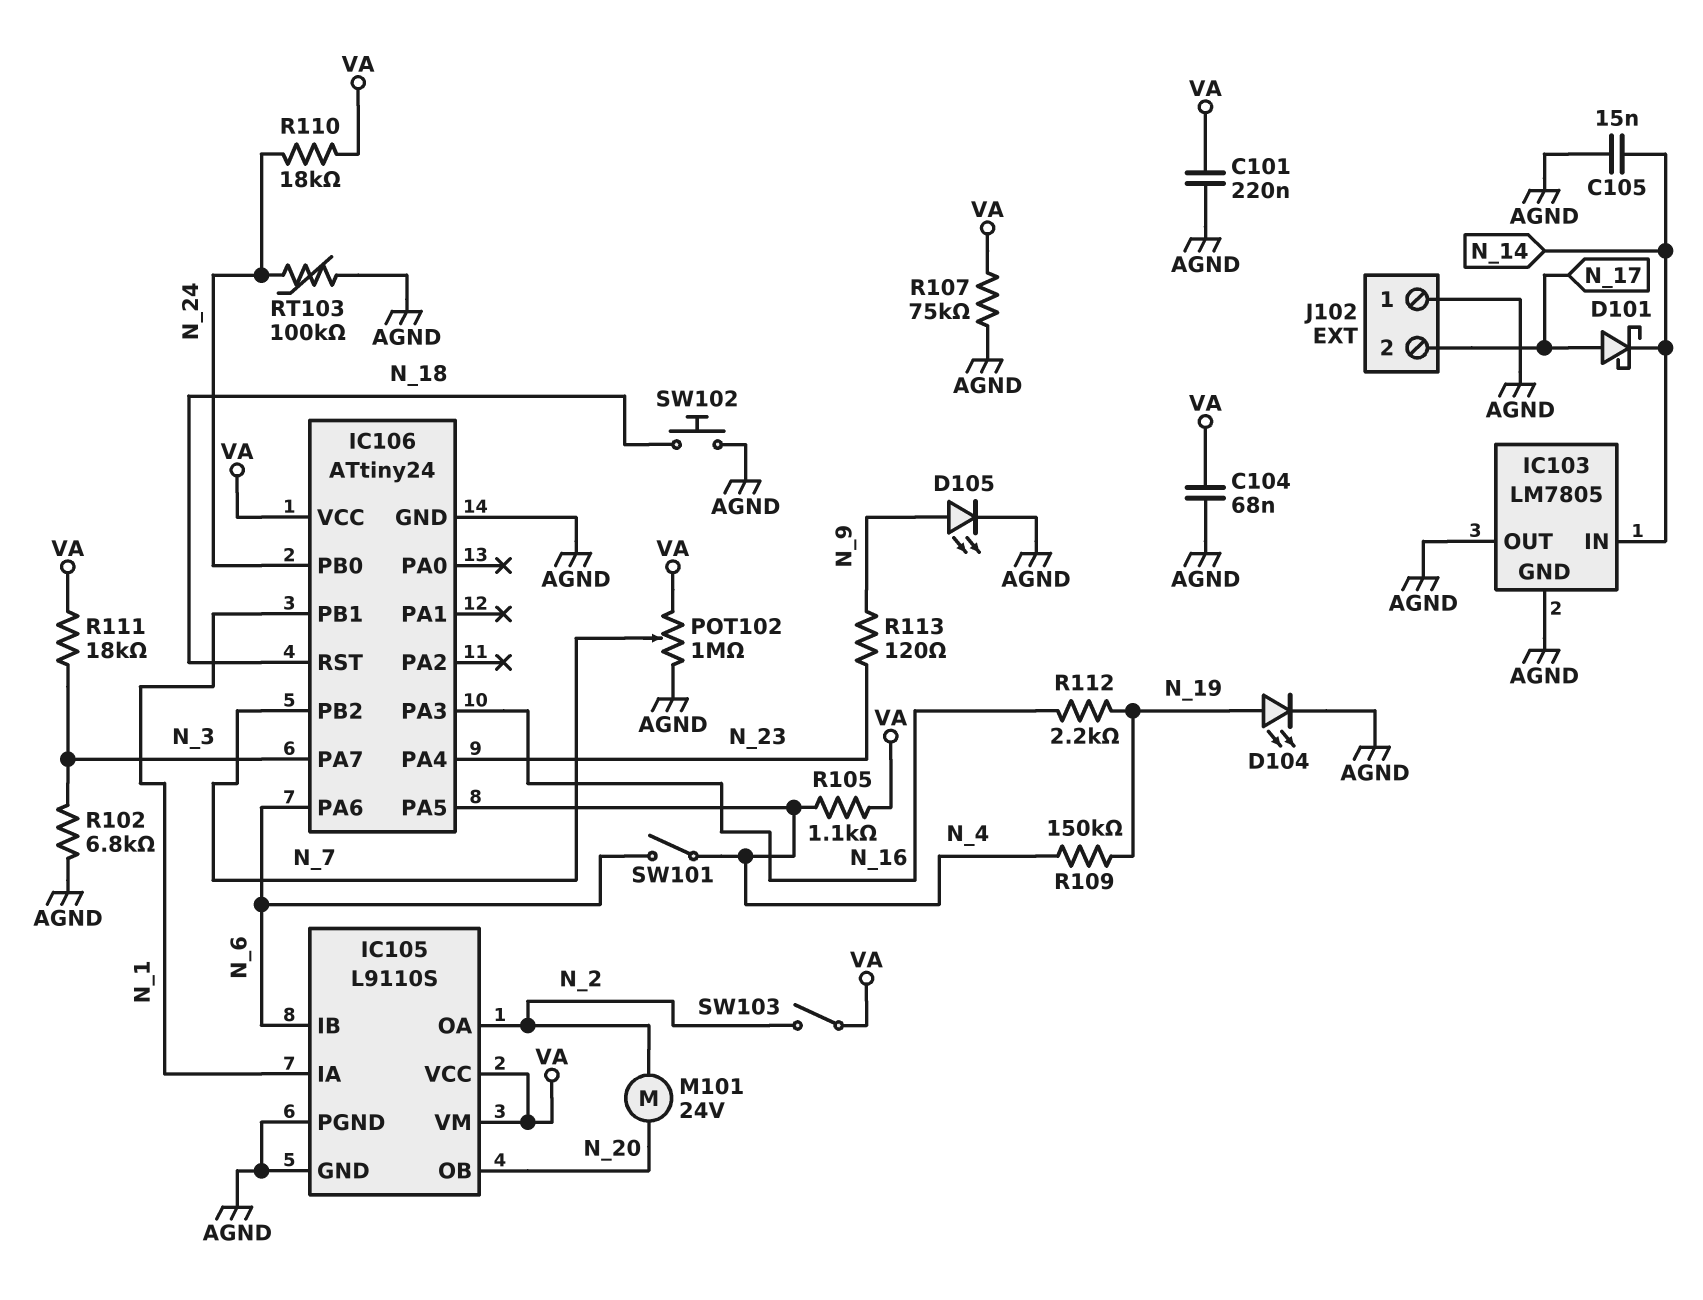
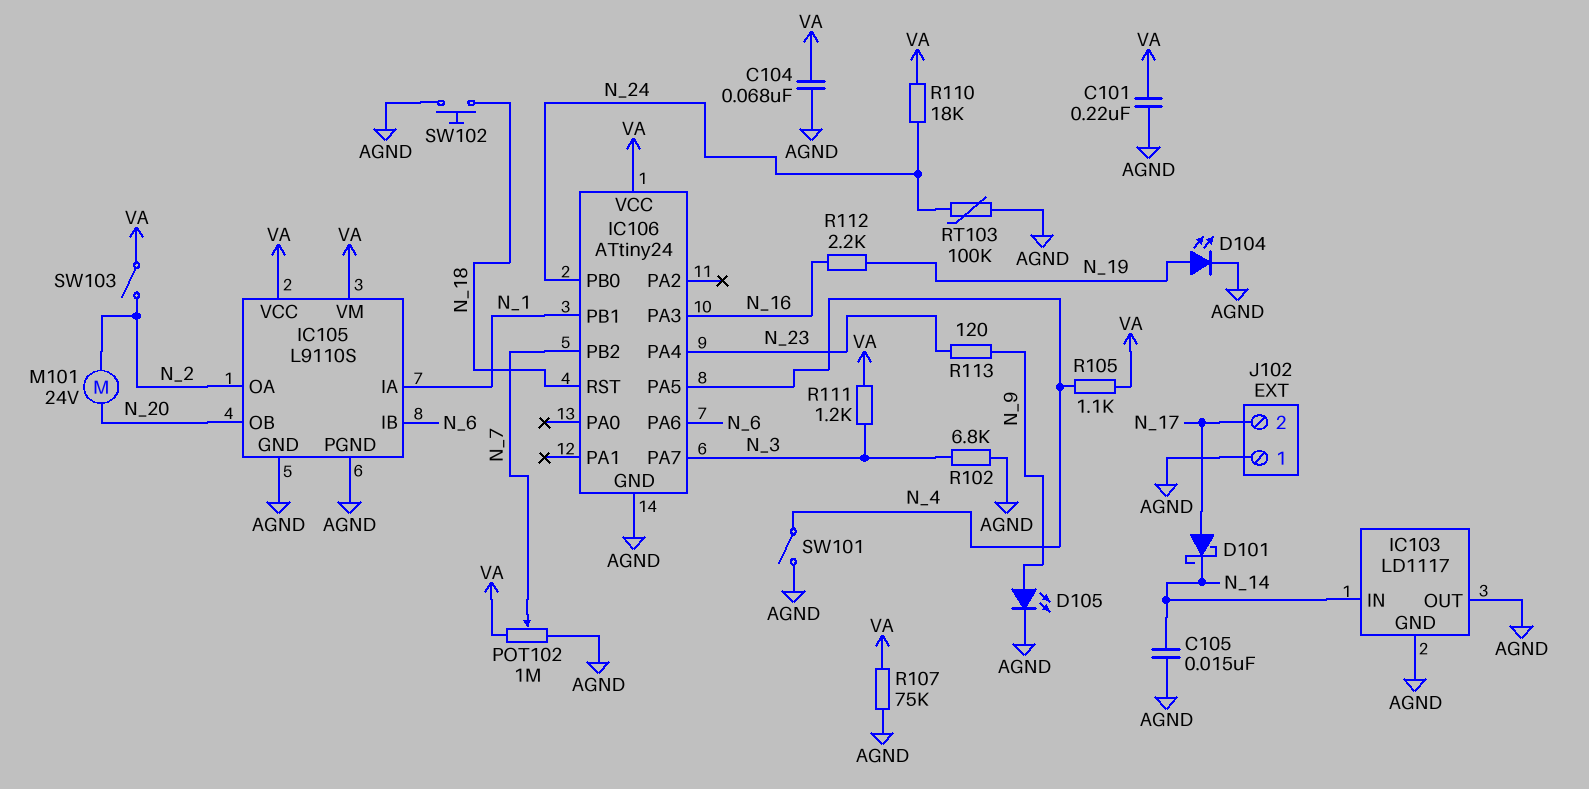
IC103: LM7805 -> LD1117
R109: 150k (N_4, N_19) -> none
R111: 18k (N_3, VA) -> 1.2k (N_3, VA)
SW101: switch (N_4, N_6) -> switch (AGND, N_4)

